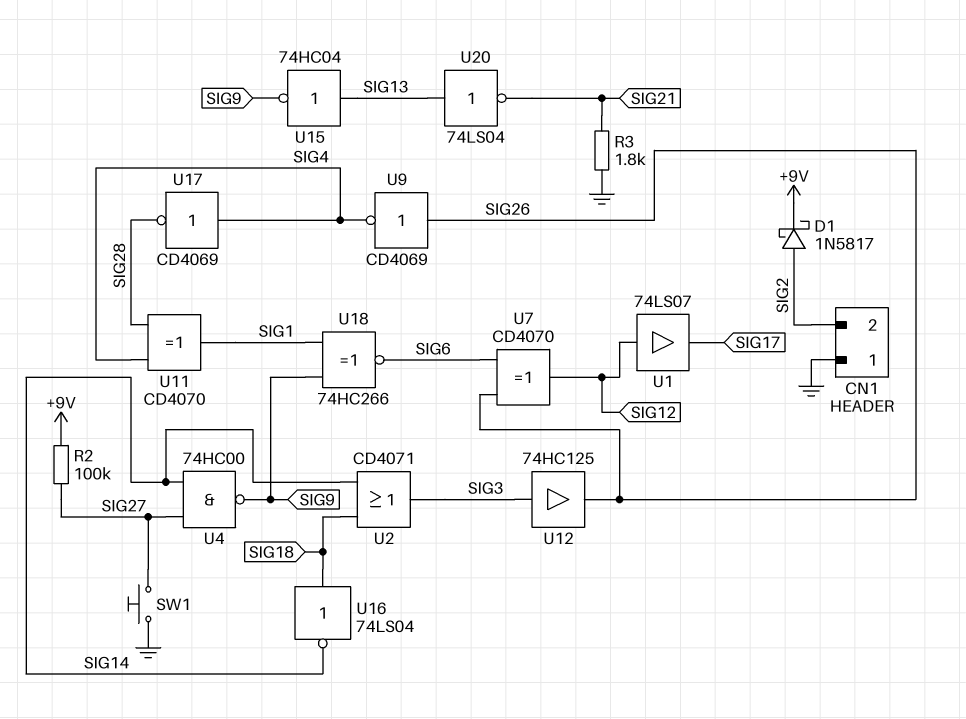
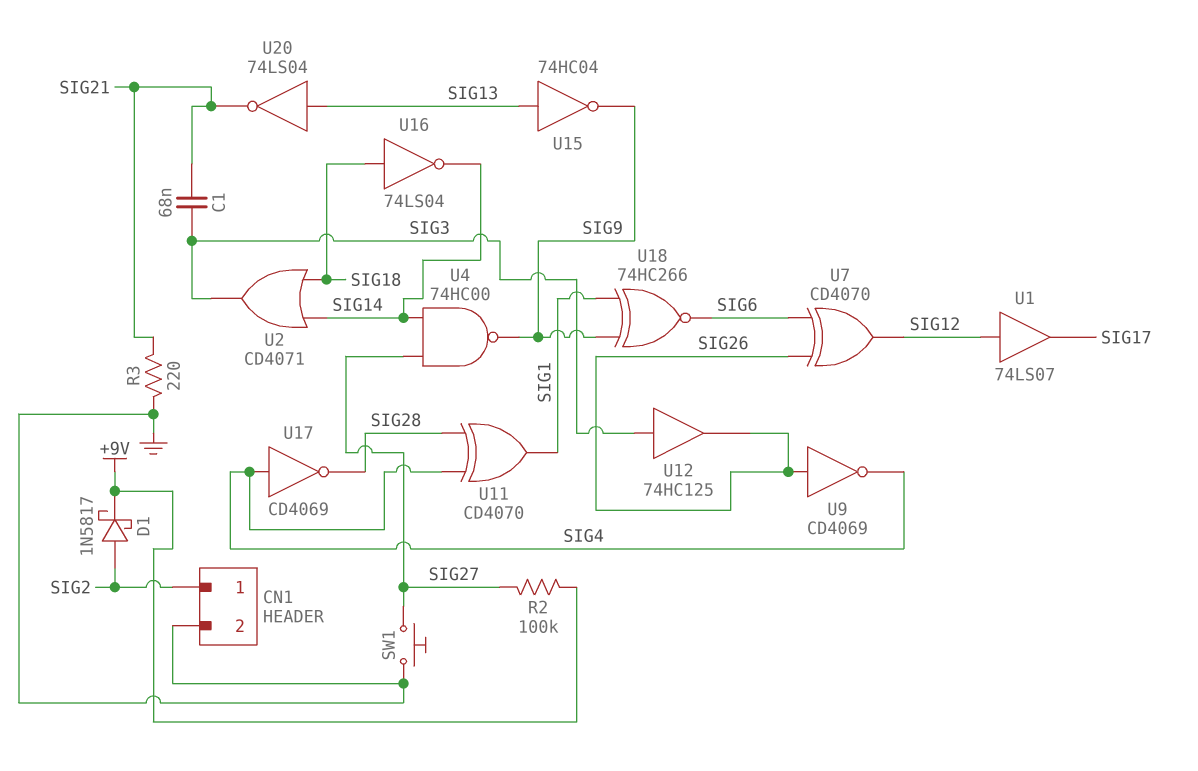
C1: none -> 68nF (SIG3, SIG21)
CN1 pin 1: GND -> SIG2
CN1 pin 2: SIG2 -> GND
R3: 1.8k (GND, SIG21) -> 220 (GND, SIG21)

